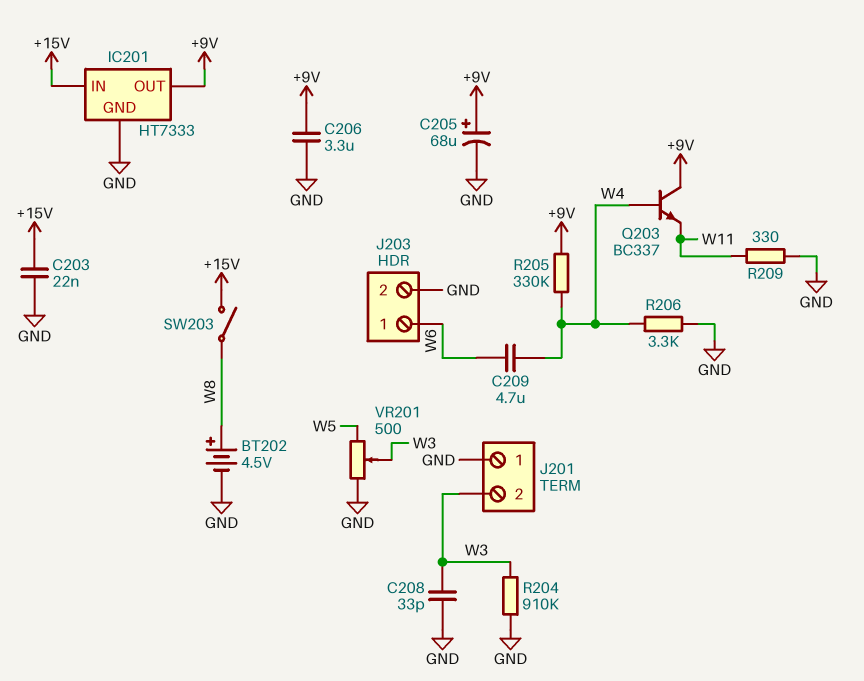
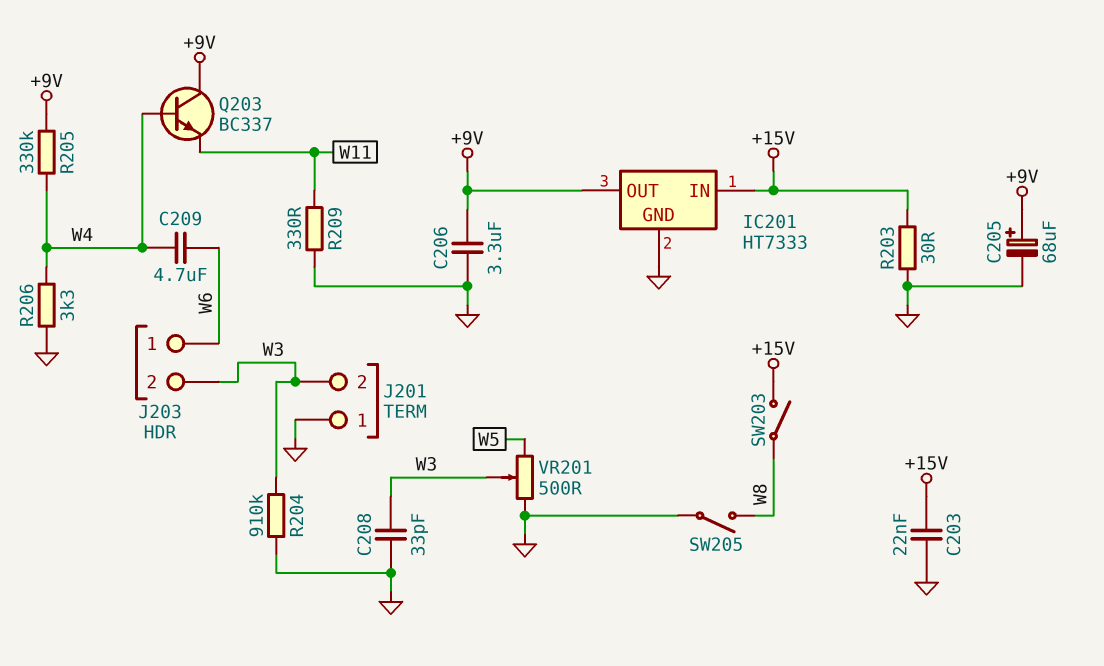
BT202: 4.5V (plus W8, minus GND) -> none
J203 pin 2: GND -> W3
R203: none -> 30 (+15V, GND)
SW205: none -> switch (GND, W8)

